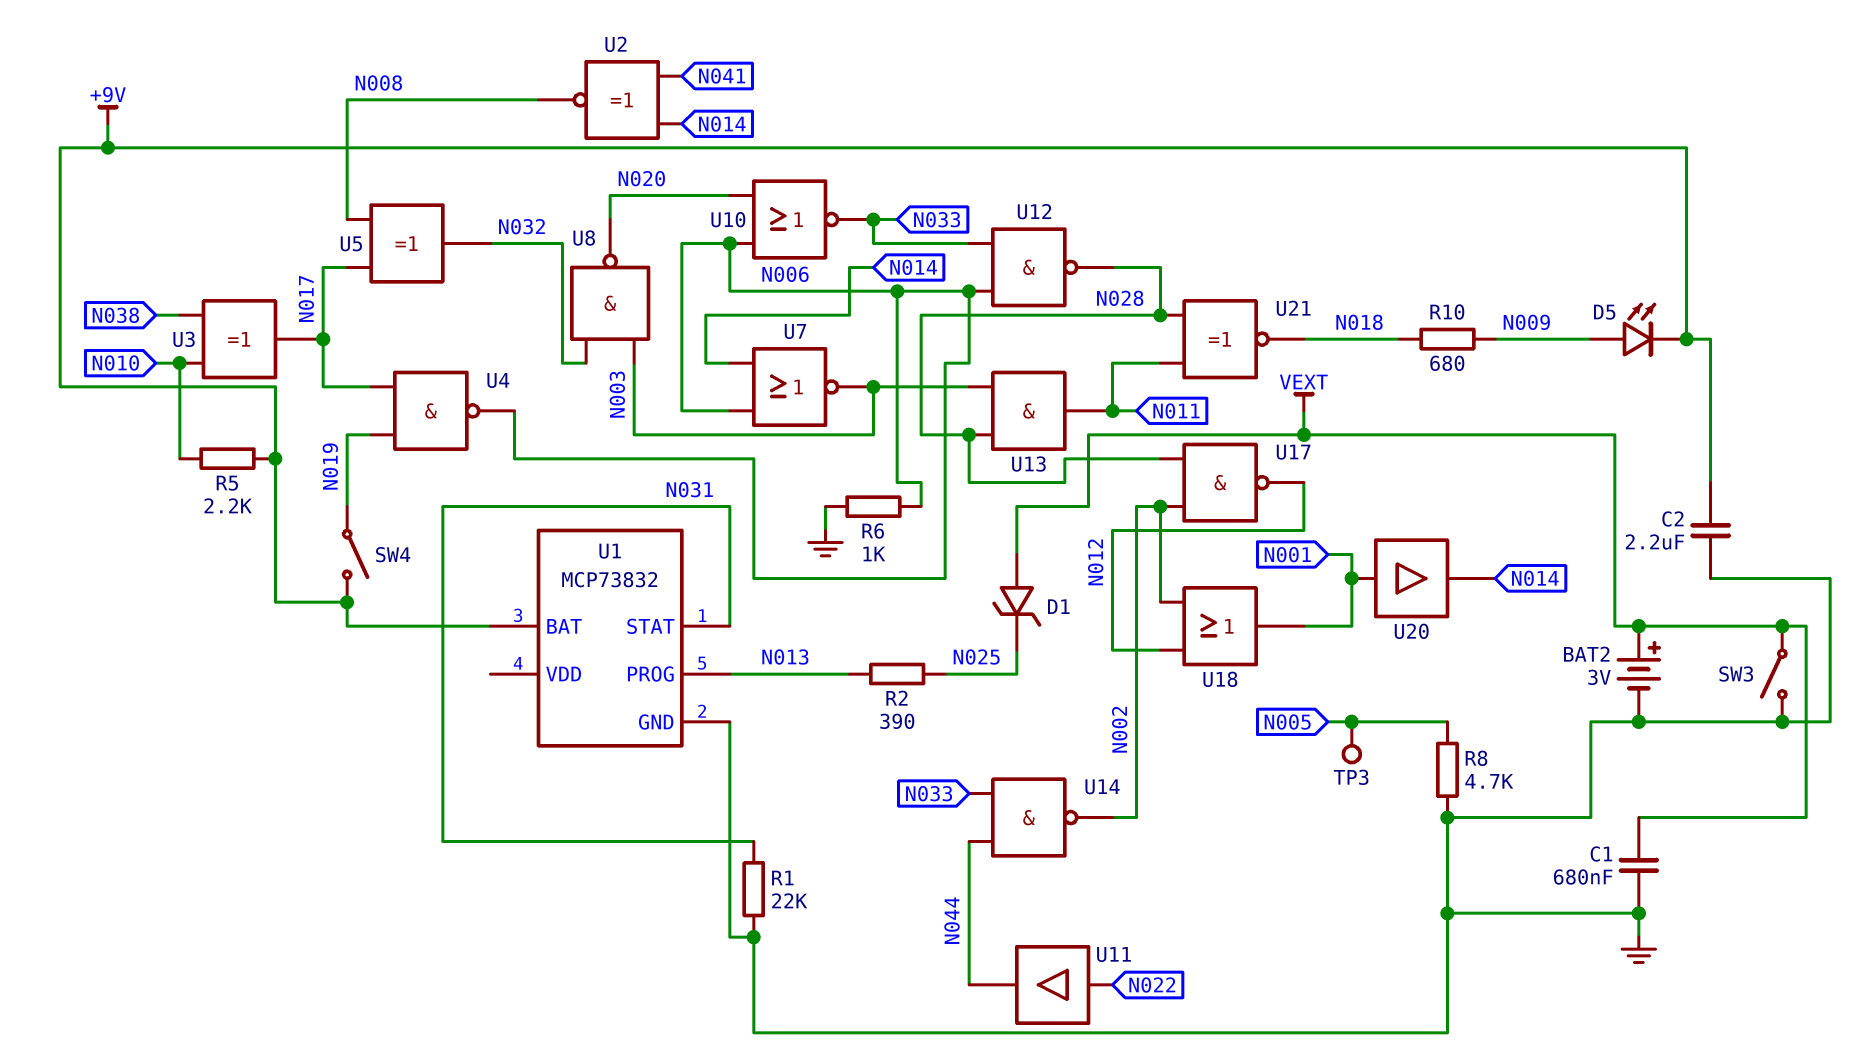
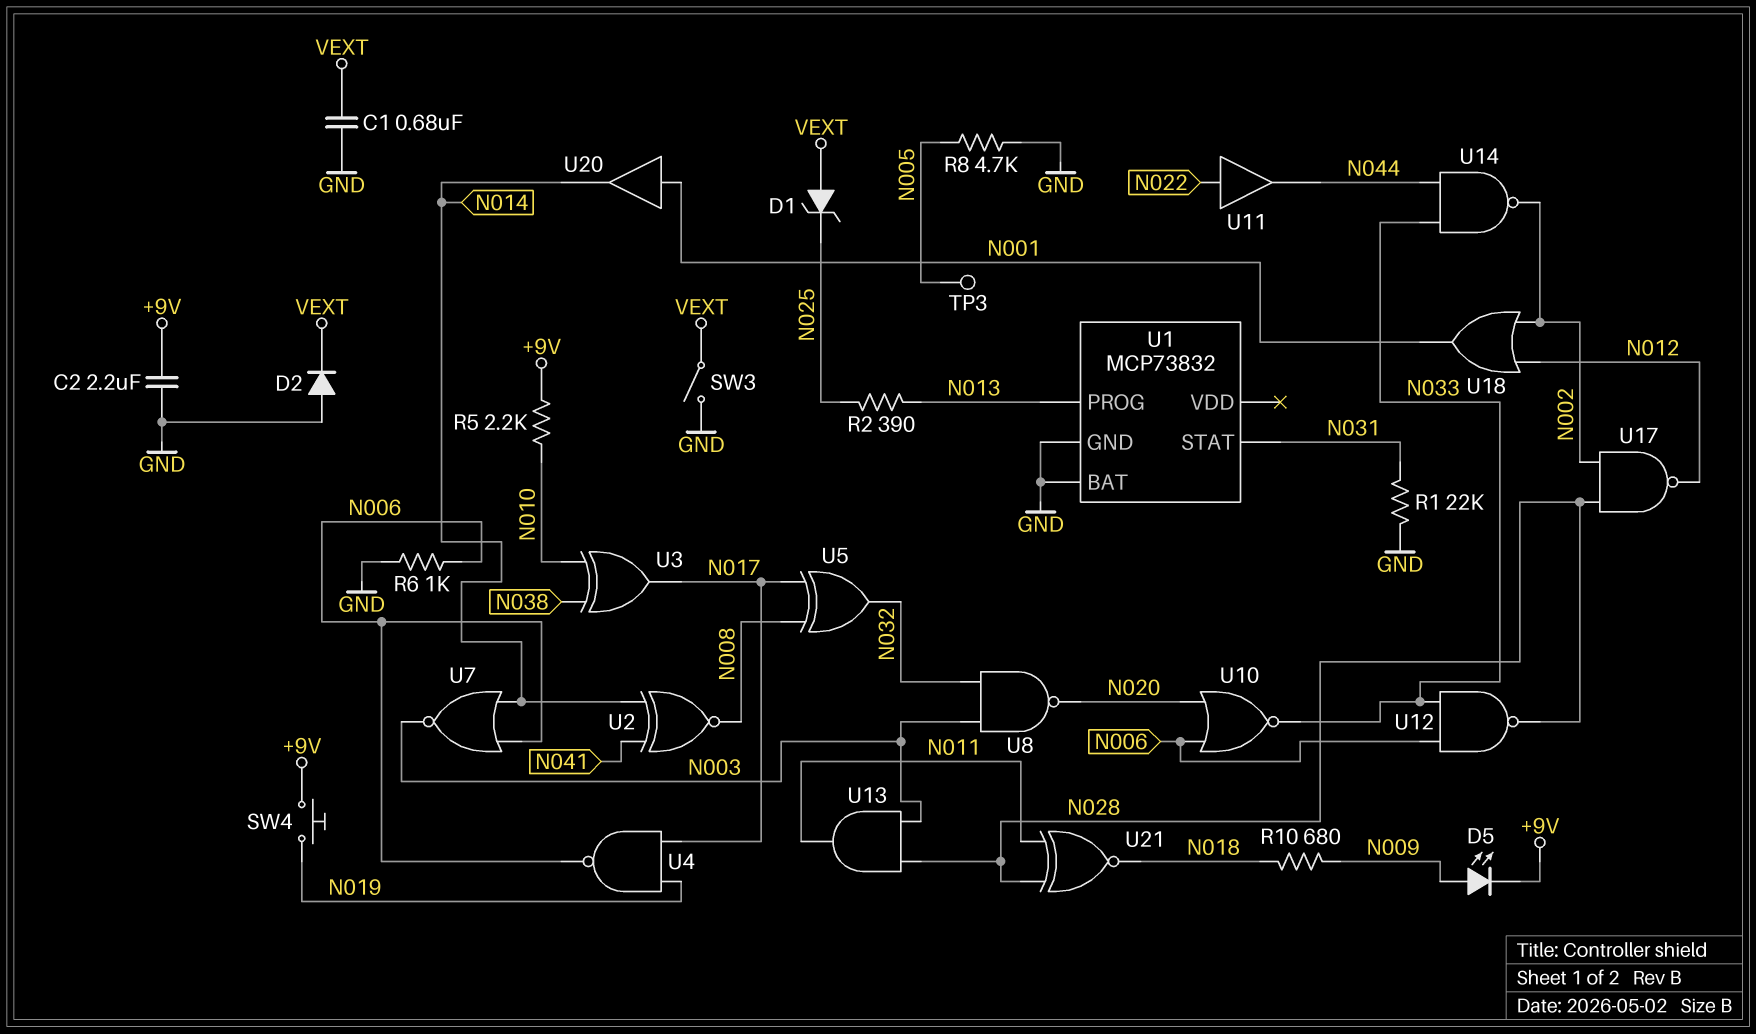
BAT2: 3V (plus VEXT, minus GND) -> none
D2: none -> diode (A GND, K VEXT)
SW4: switch (+9V, N019) -> button (+9V, N019)
U1 pin BAT: +9V -> GND

